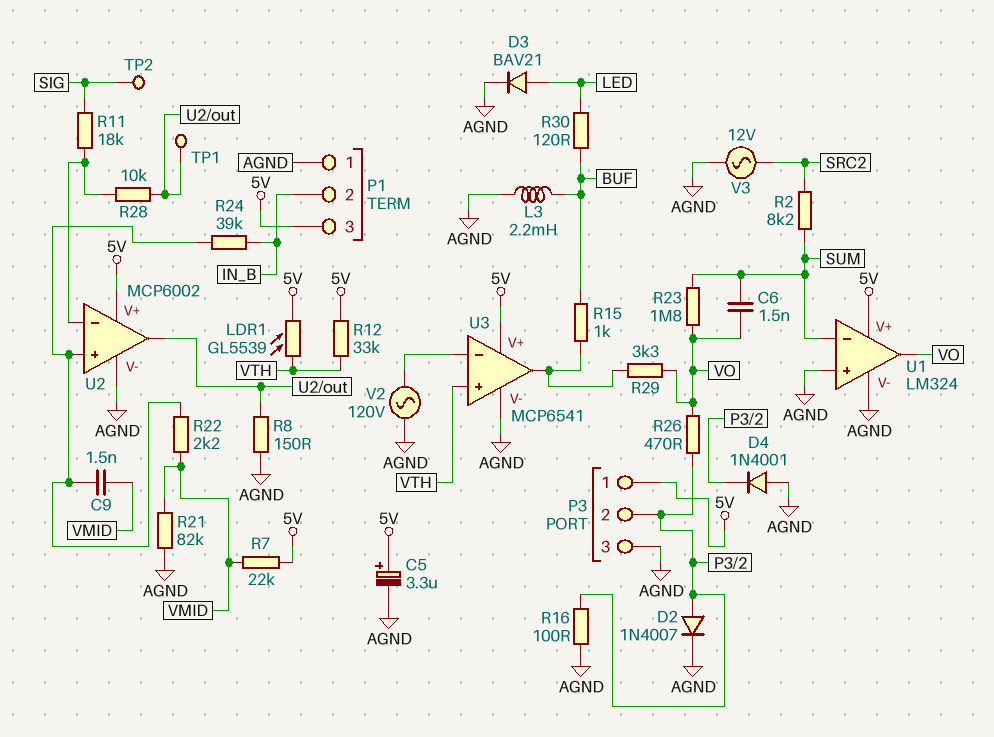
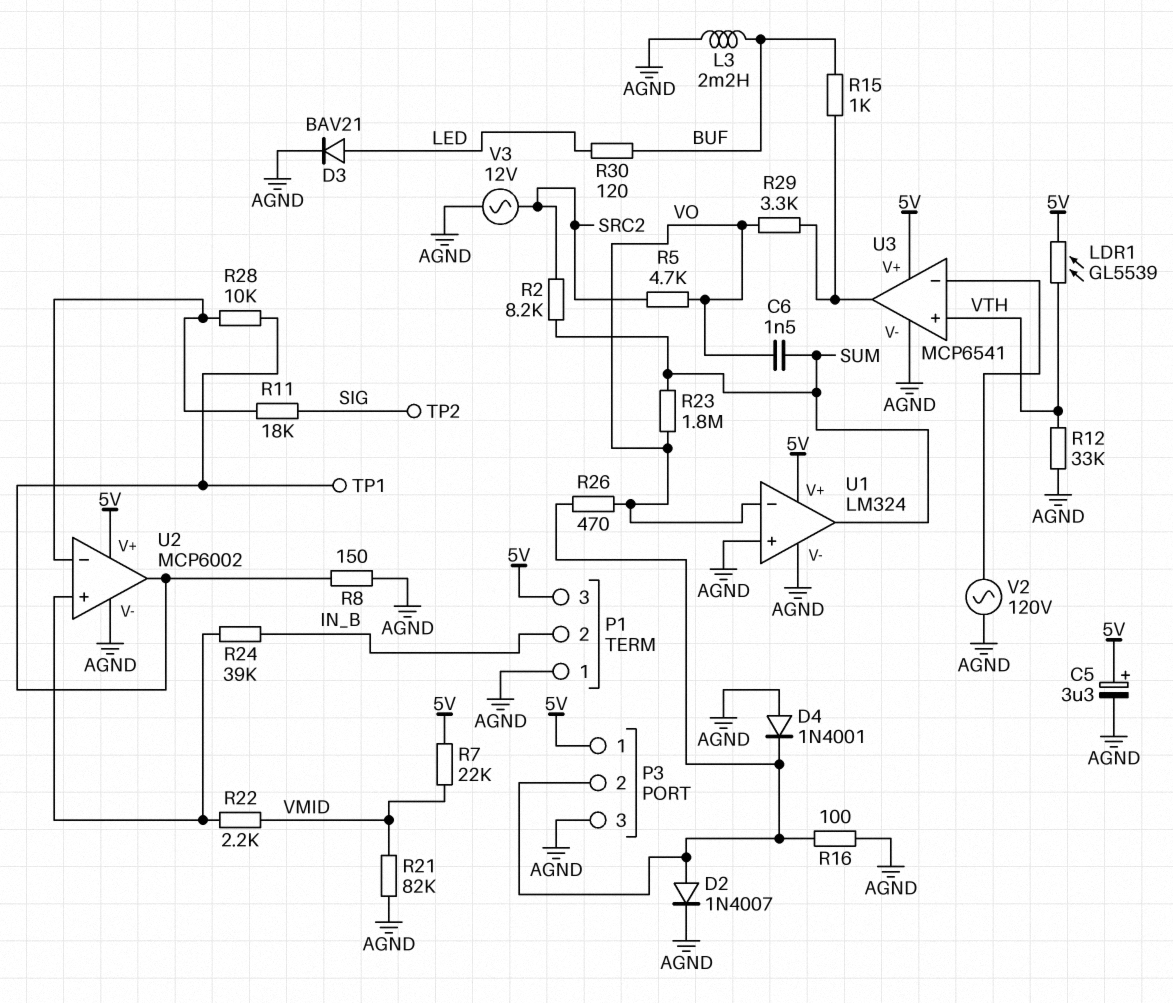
C9: 1.5nF (U2/in+, VMID) -> none
R5: none -> 4.7k (SRC2, VO)
R12: 33k (5V, VTH) -> 33k (AGND, VTH)
U1 pin in-: SUM -> VO
U1 pin out: VO -> SUM

